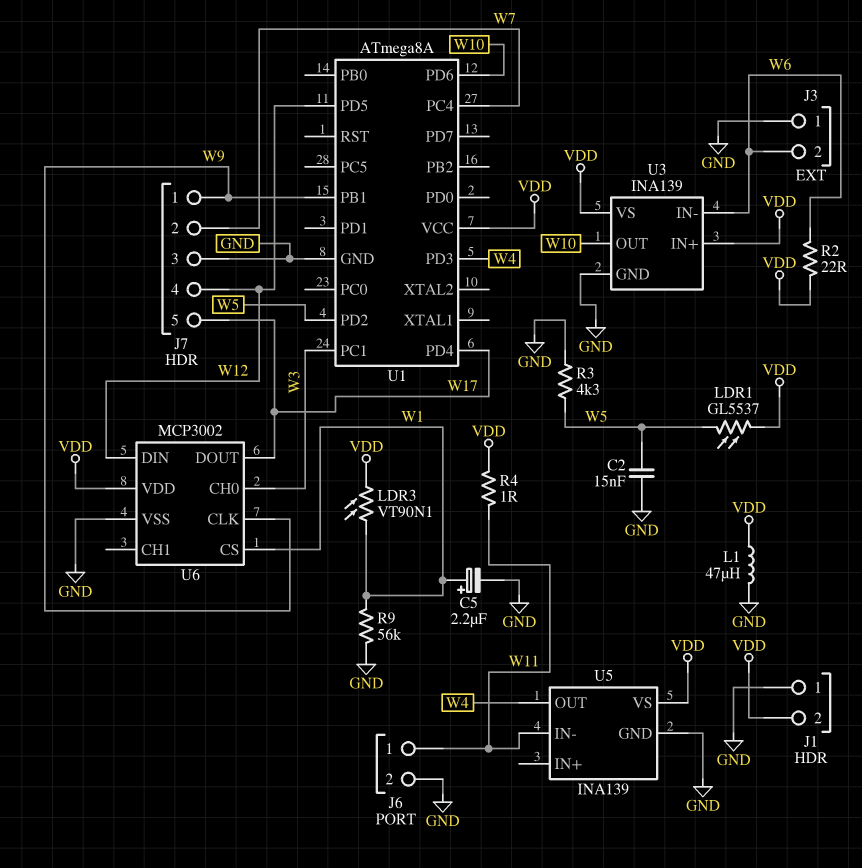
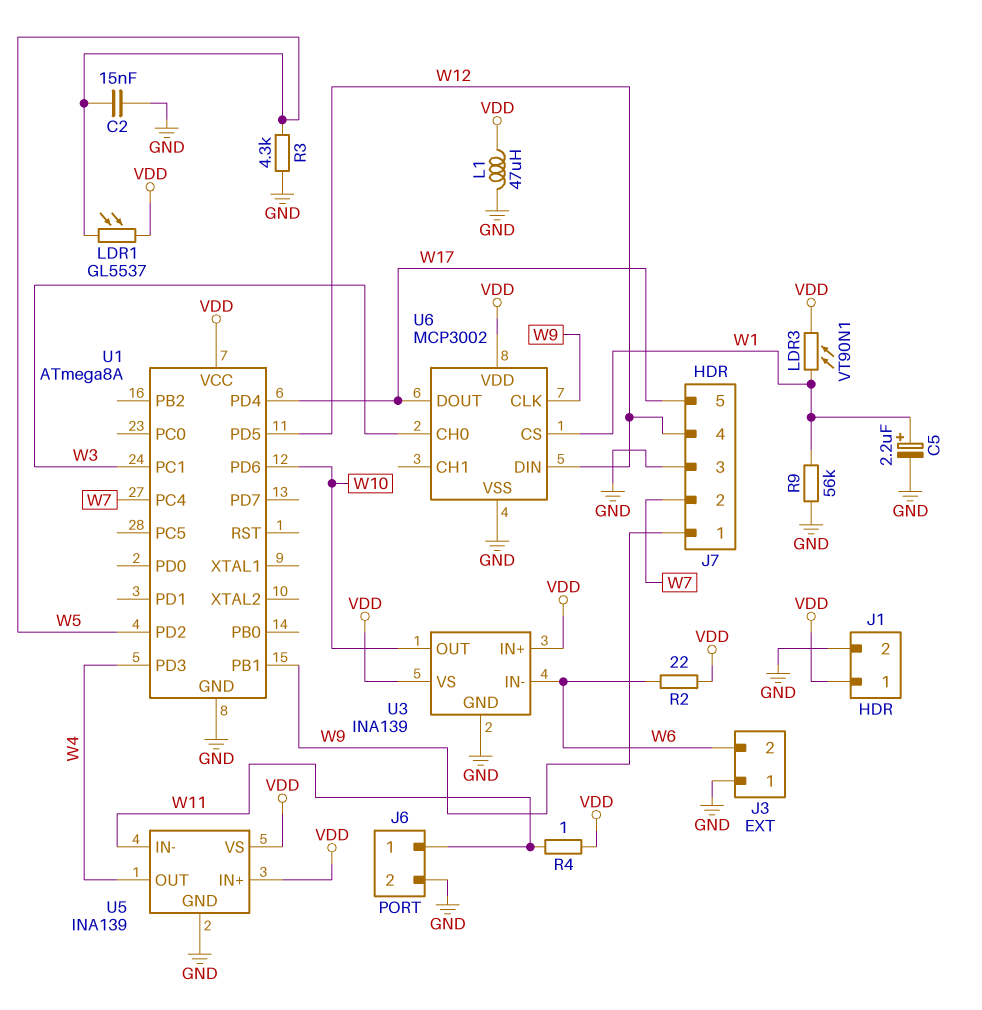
J1 pin 1: GND -> VDD
J1 pin 2: VDD -> GND
U5 pin IN+: none -> VDD

